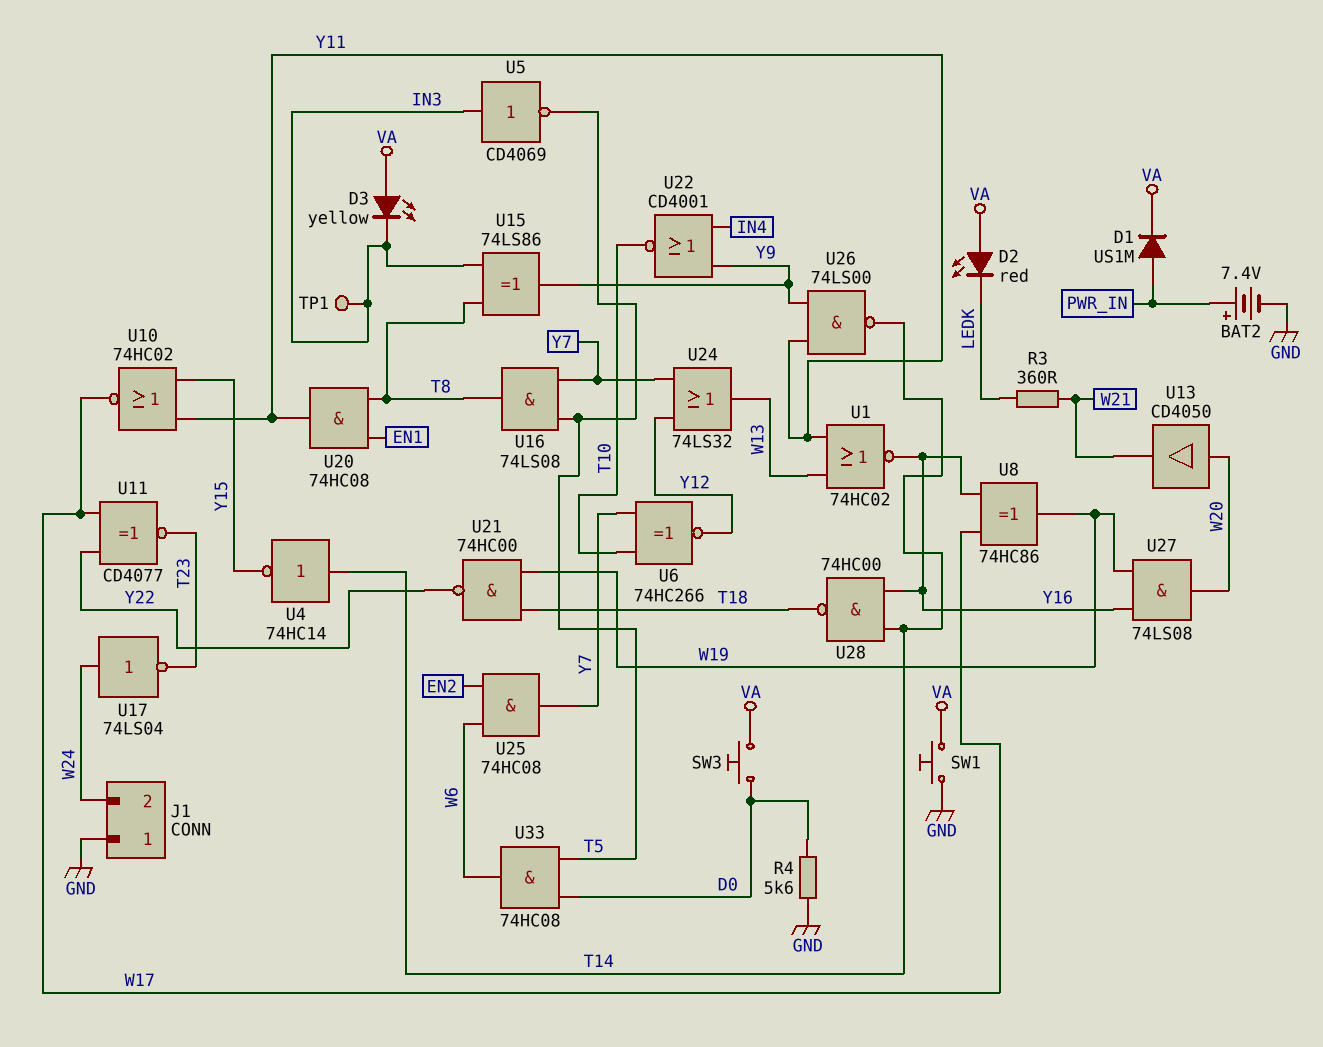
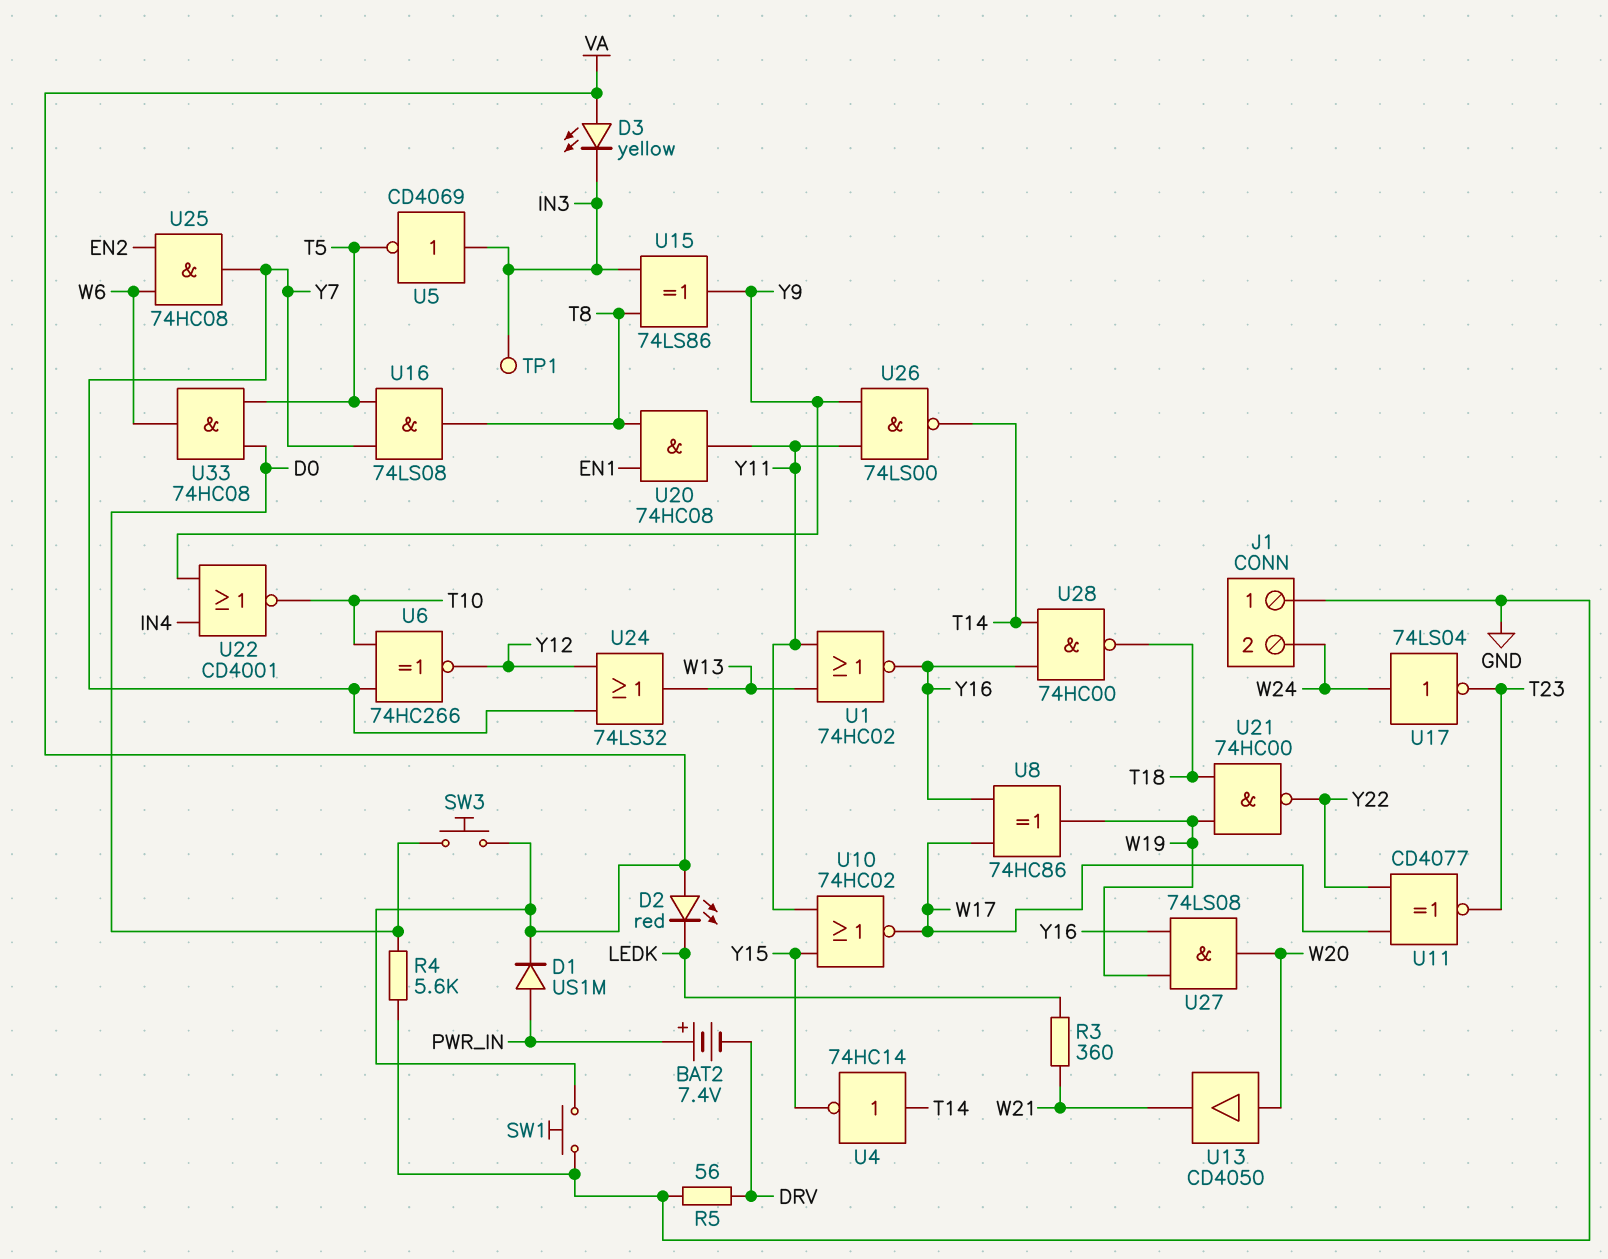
BAT2: 7.4V (plus PWR_IN, minus GND) -> 7.4V (plus PWR_IN, minus DRV)
R5: none -> 56 (DRV, GND)

